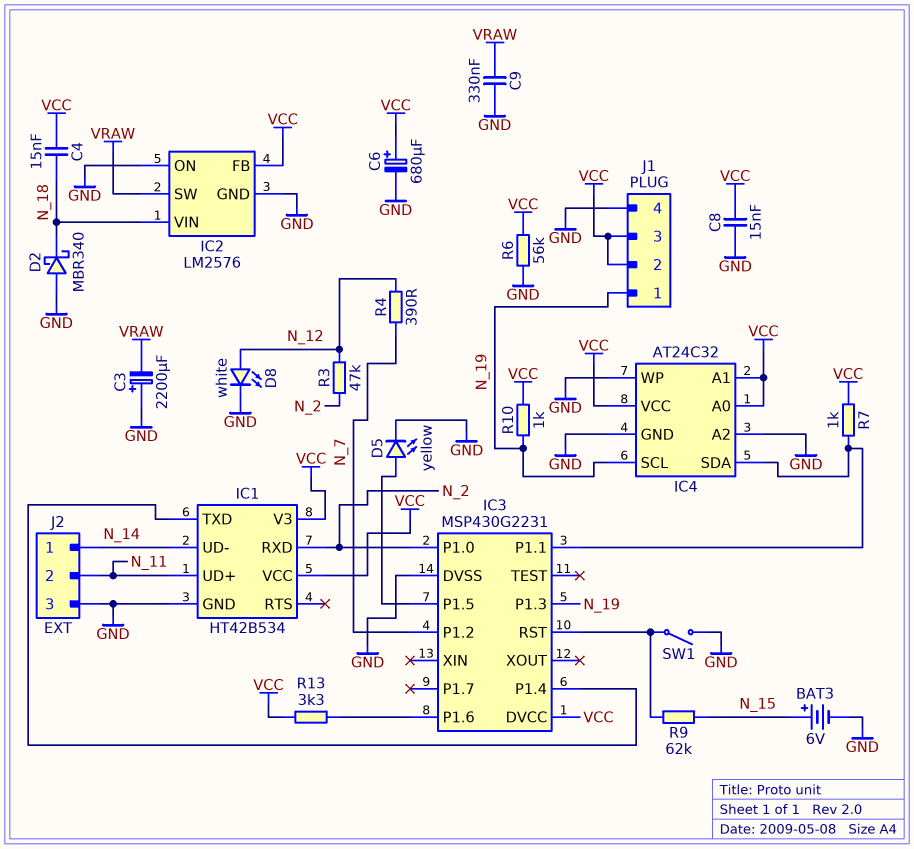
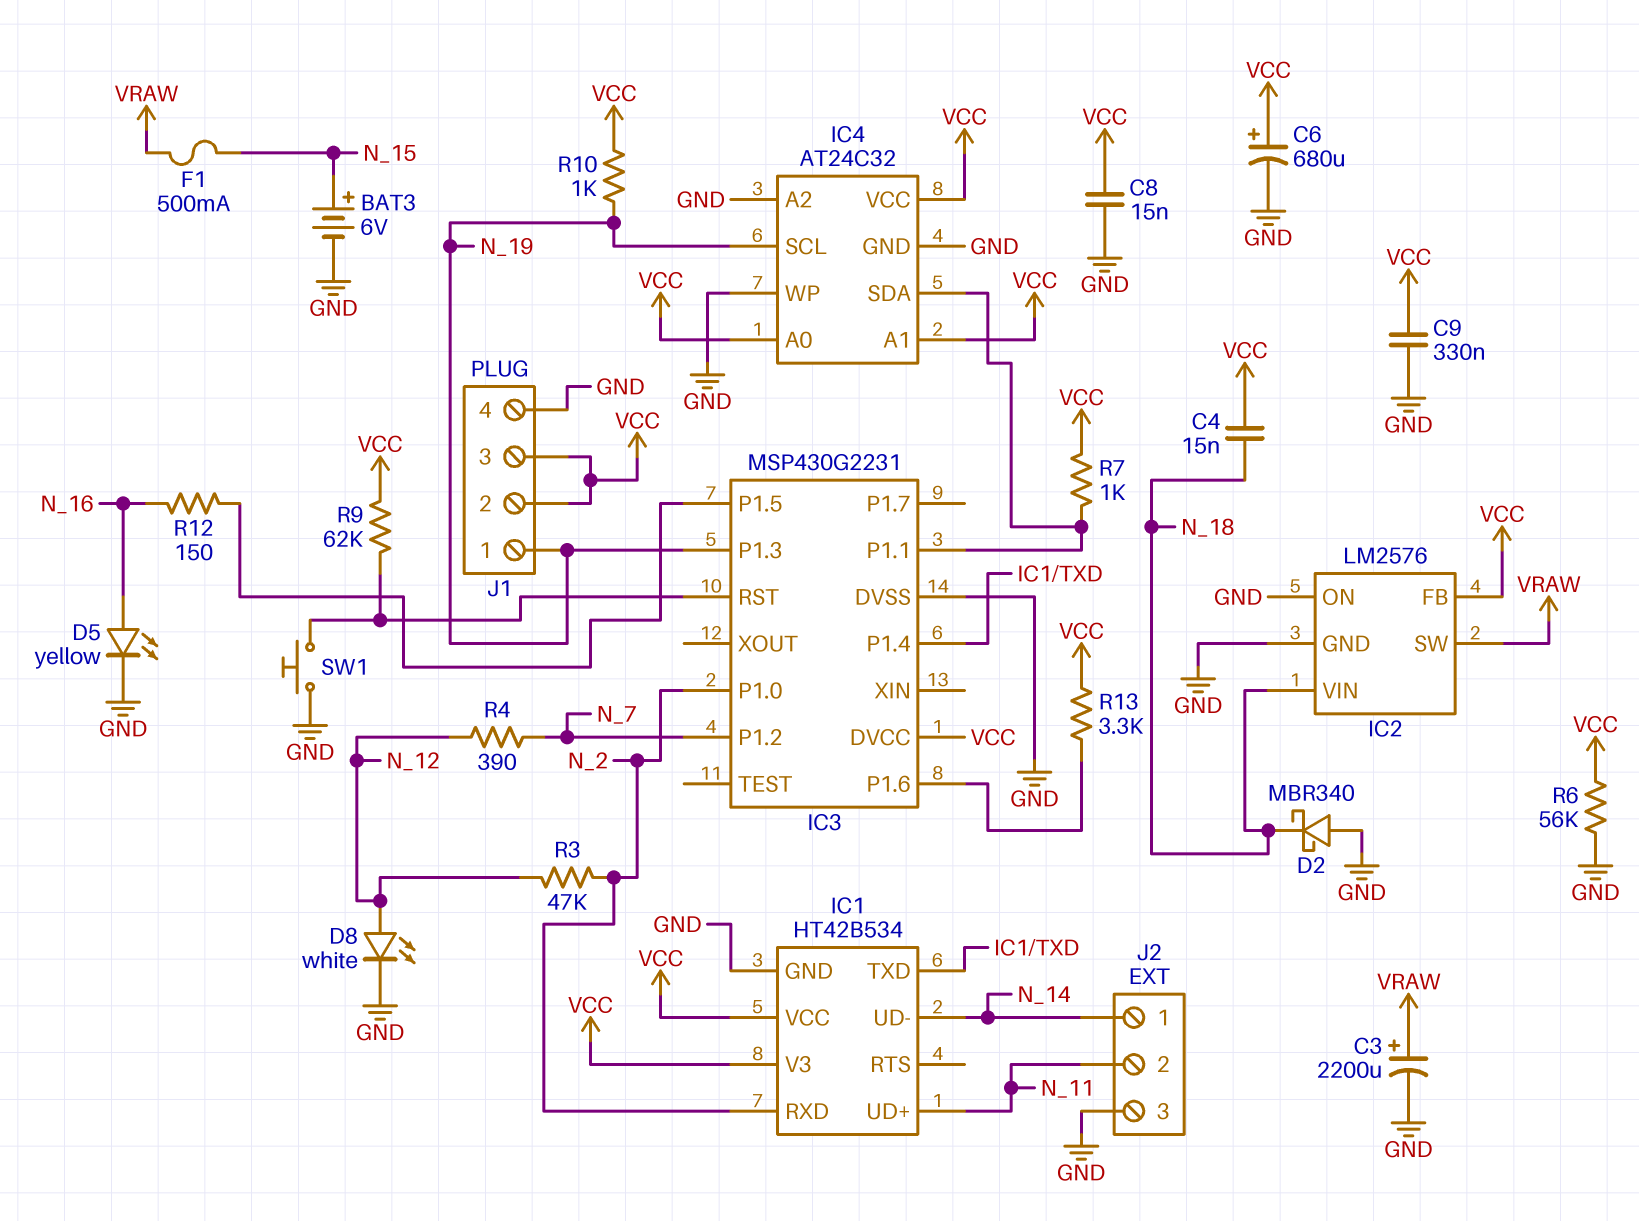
C3: 2200uF (plus GND, minus VRAW) -> 2200uF (plus VRAW, minus GND)
C9: 330nF (GND, VRAW) -> 330nF (GND, VCC)
D5: LED yellow (A IC3/P1.5, K GND) -> LED yellow (A N_16, K GND)
F1: none -> 500mA (N_15, VRAW)
R9: 62k (IC3/RST, N_15) -> 62k (IC3/RST, VCC)
R12: none -> 150 (IC3/P1.5, N_16)
SW1: switch (GND, IC3/RST) -> button (GND, IC3/RST)

